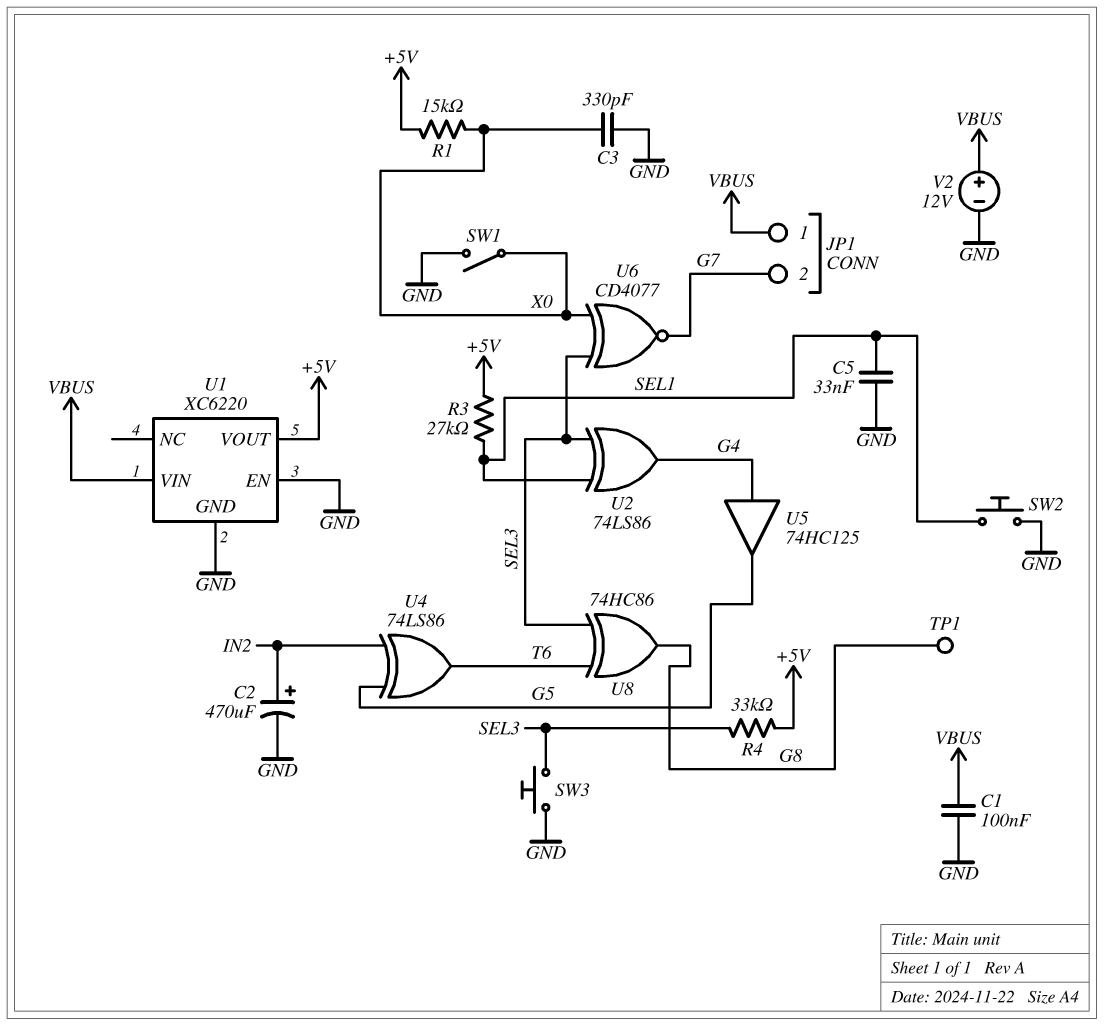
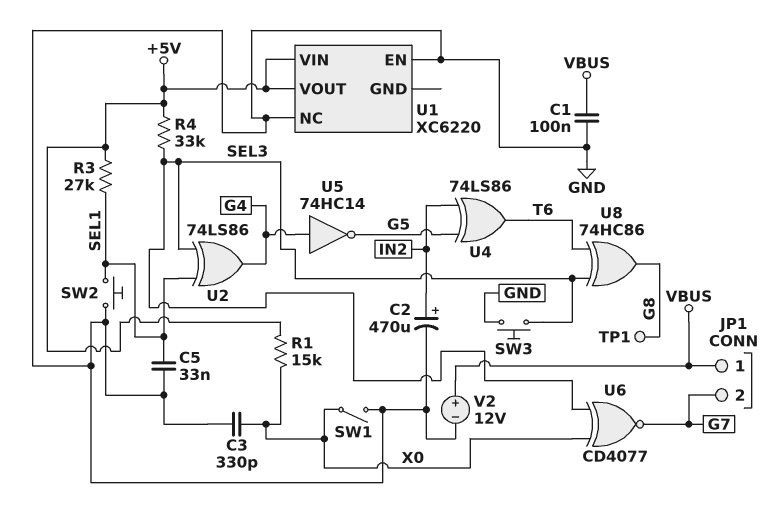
U1 pin GND: GND -> none
U1 pin NC: none -> GND
U1 pin VIN: VBUS -> +5V
U5: buffer 74HC125 (in G4, out G5) -> NOT 74HC14 (in G4, out G5)

